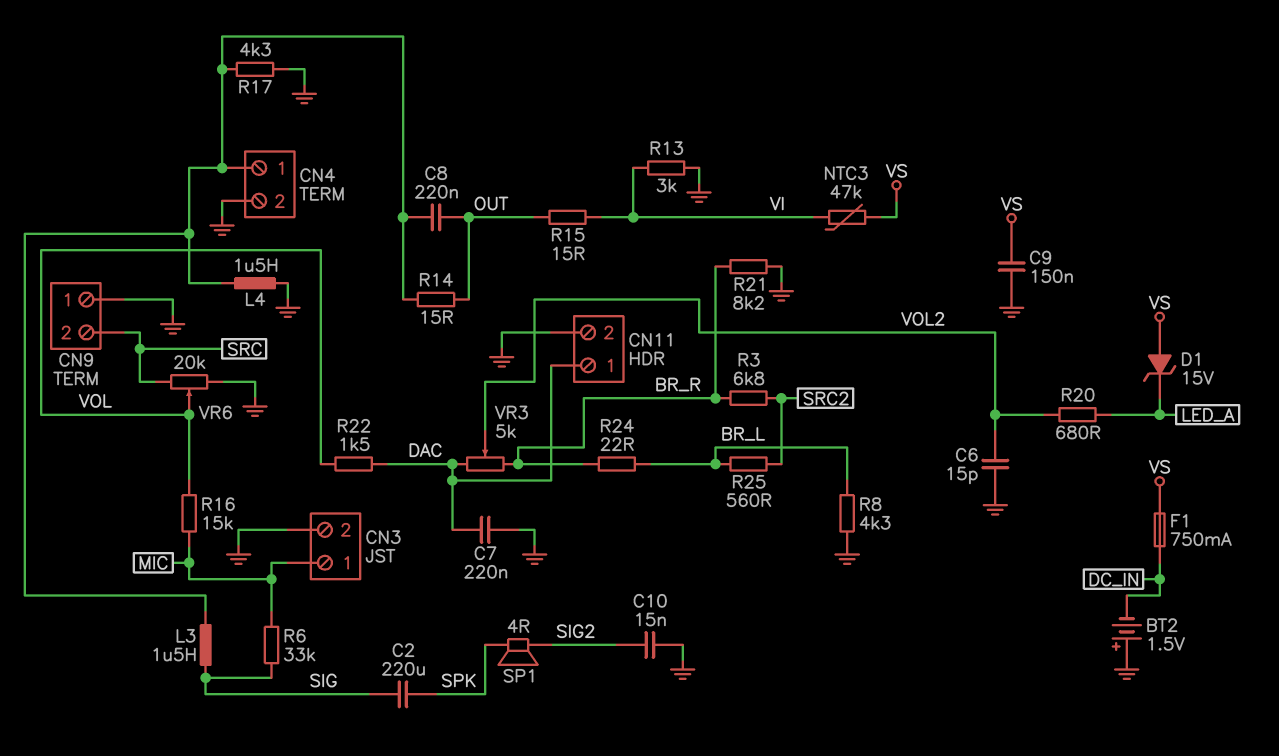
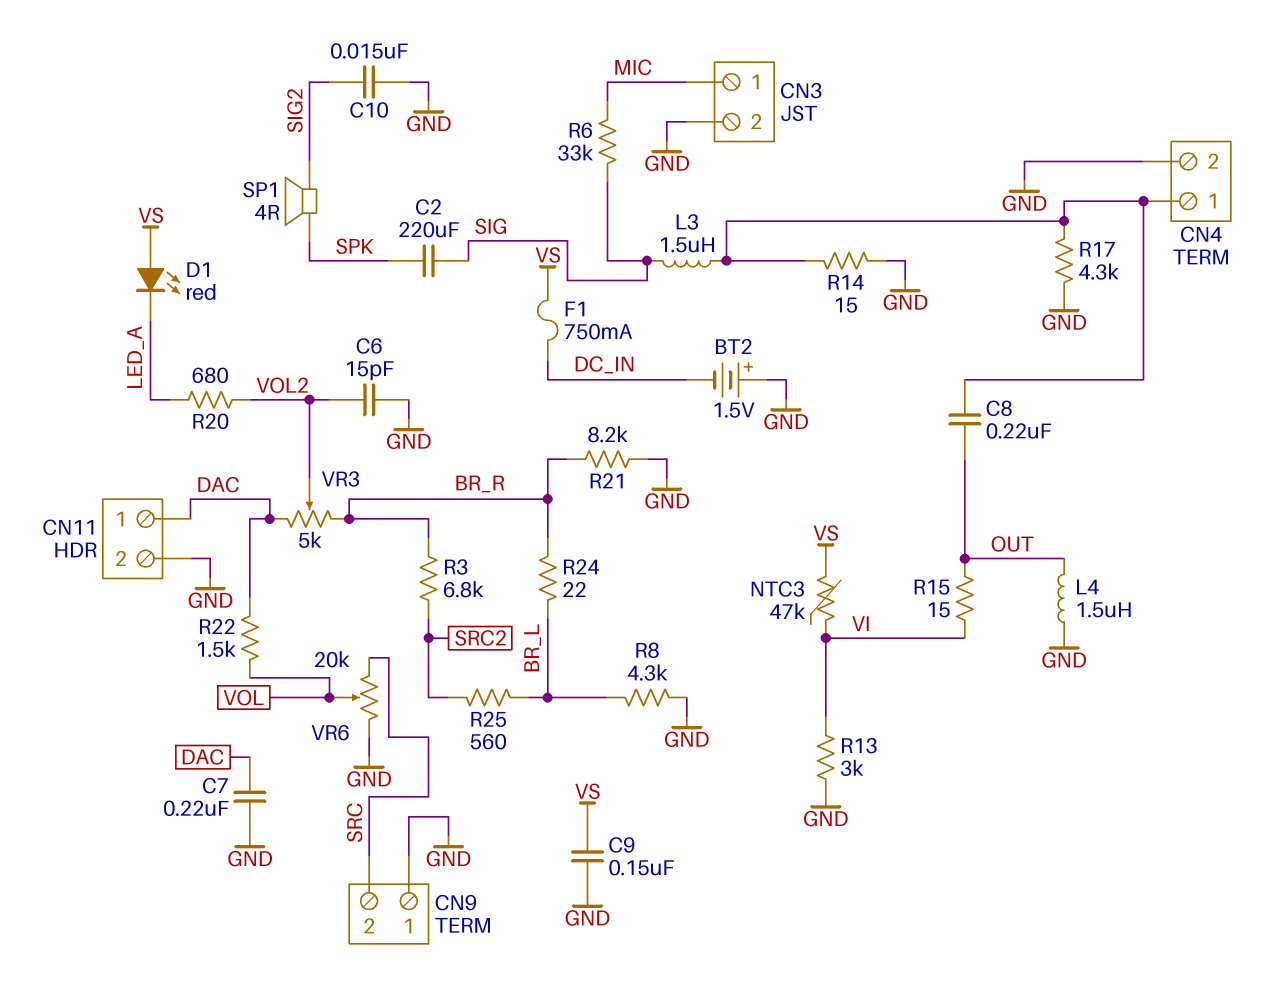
D1: zener 15V (A VS, K LED_A) -> LED red (A VS, K LED_A)
L4: 1.5uH (CN4/1, GND) -> 1.5uH (GND, OUT)
R14: 15 (CN4/1, OUT) -> 15 (CN4/1, GND)
R16: 15k (MIC, VOL) -> none

